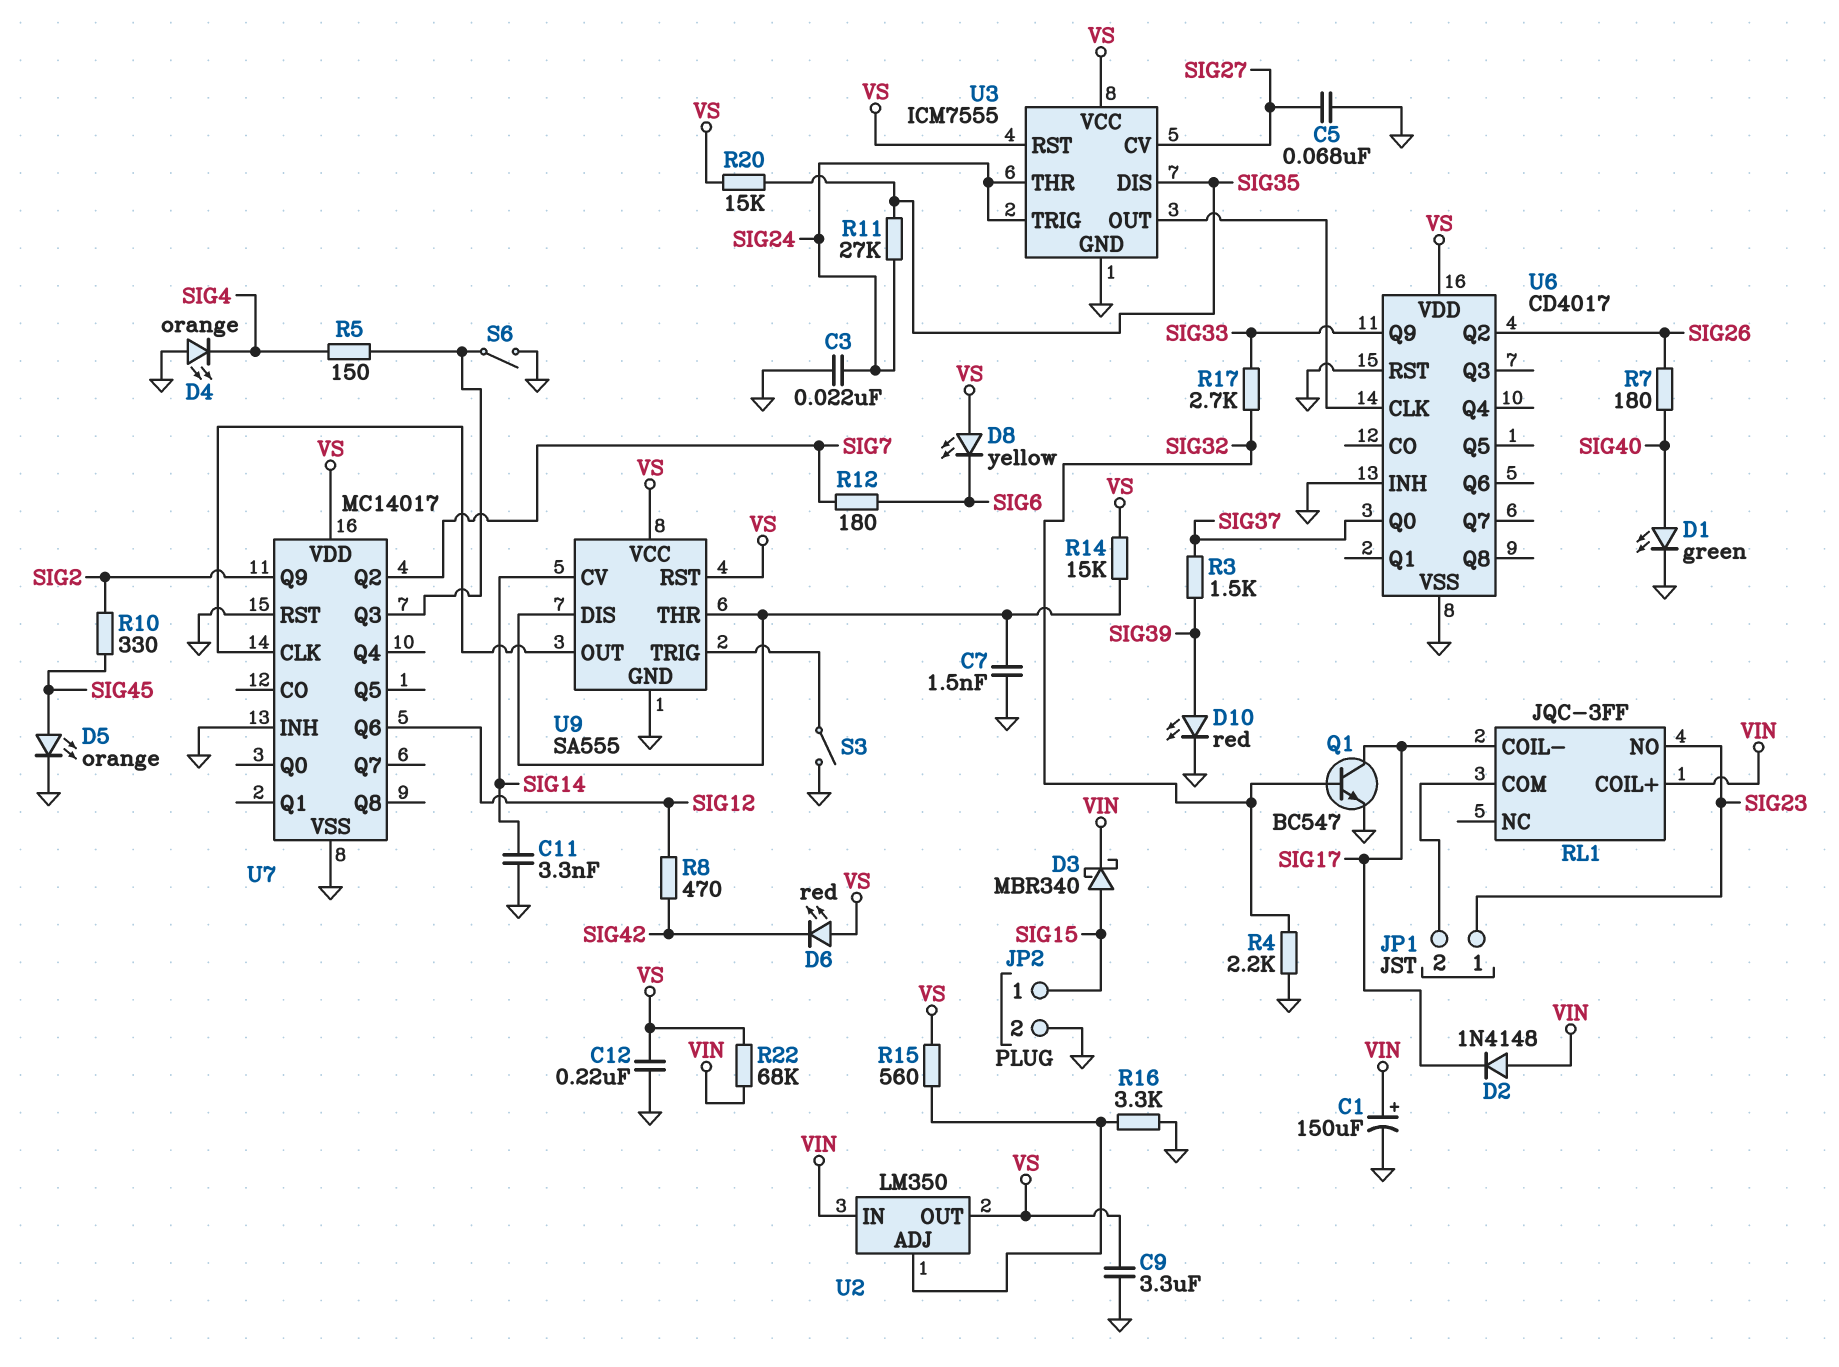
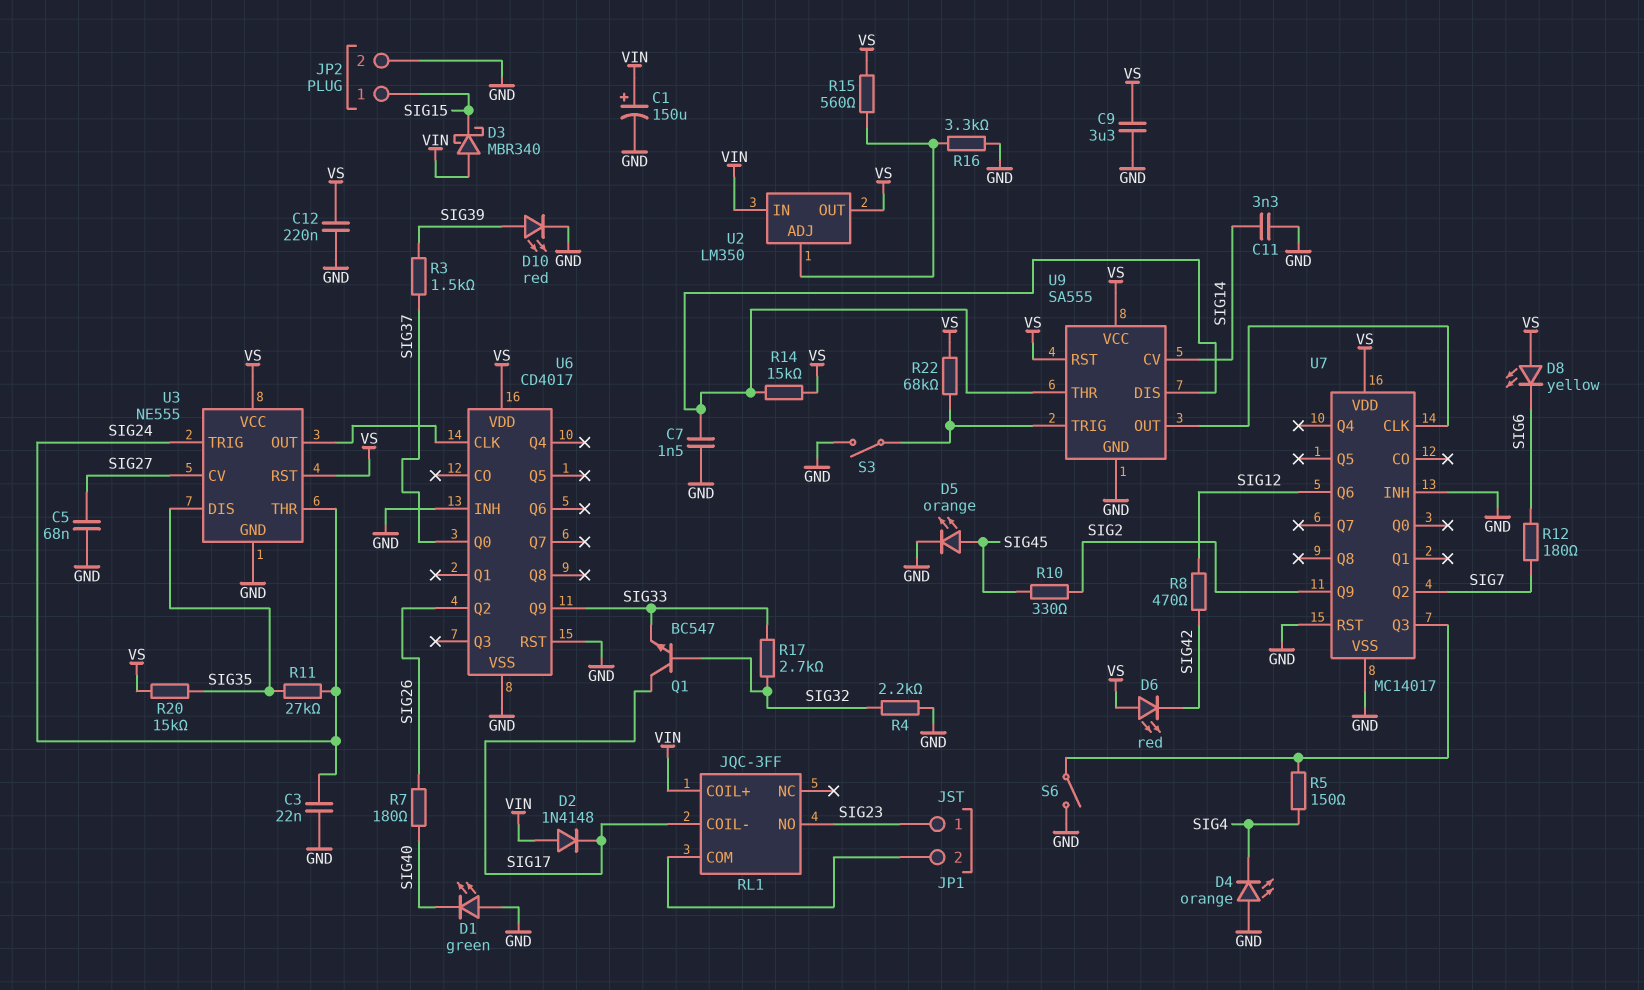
D1: LED green (A SIG40, K GND) -> LED green (A GND, K SIG40)
D3: schottky MBR340 (A SIG15, K VIN) -> schottky MBR340 (A VIN, K SIG15)
Q1: NPN BC547 (B SIG32, C SIG17, E GND) -> NPN BC547 (B SIG32, C SIG17, E SIG33)
R22: 68k (VIN, VS) -> 68k (U9/TRIG, VS)
U3: ICM7555 -> NE555

